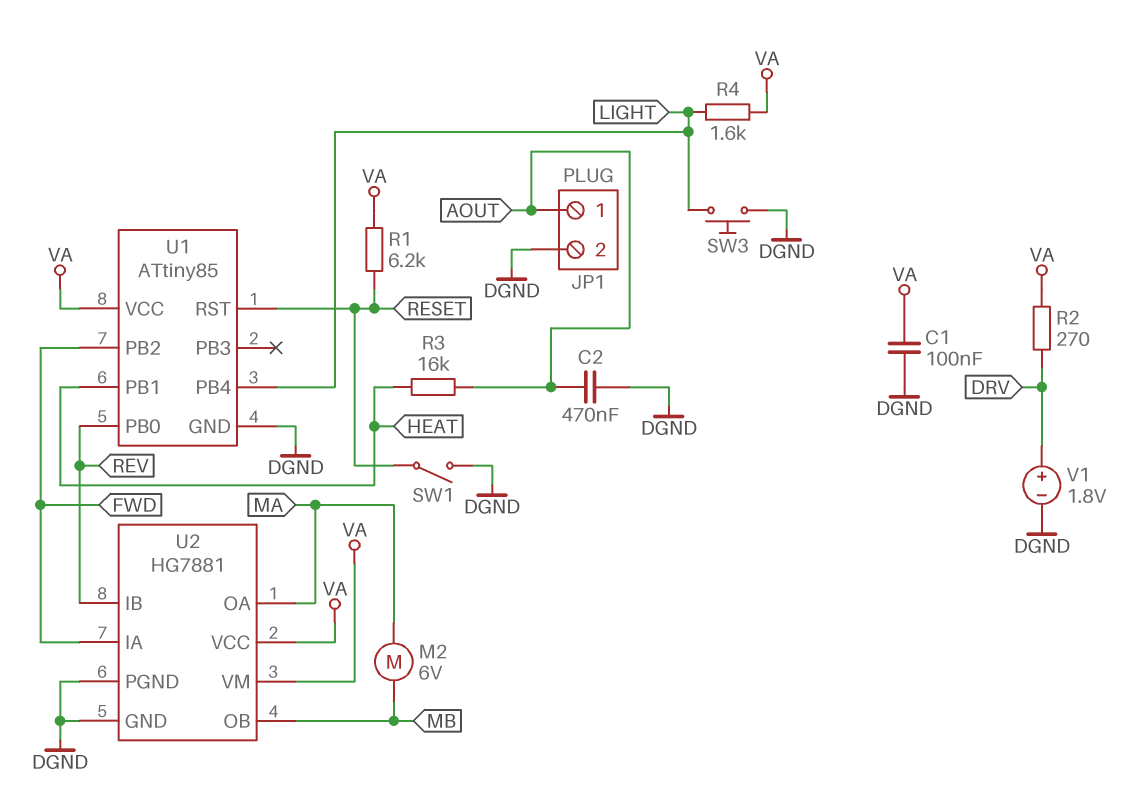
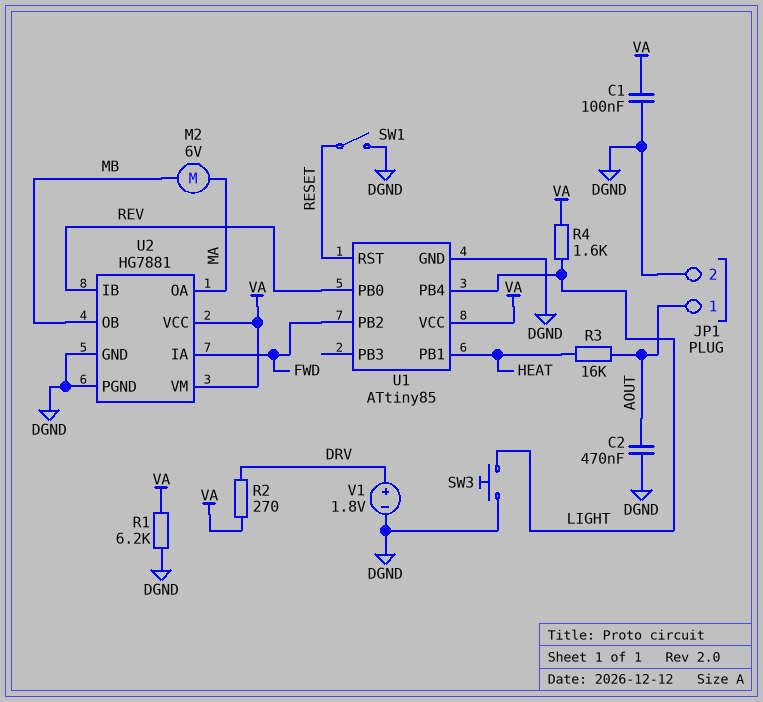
R1: 6.2k (RESET, VA) -> 6.2k (DGND, VA)

